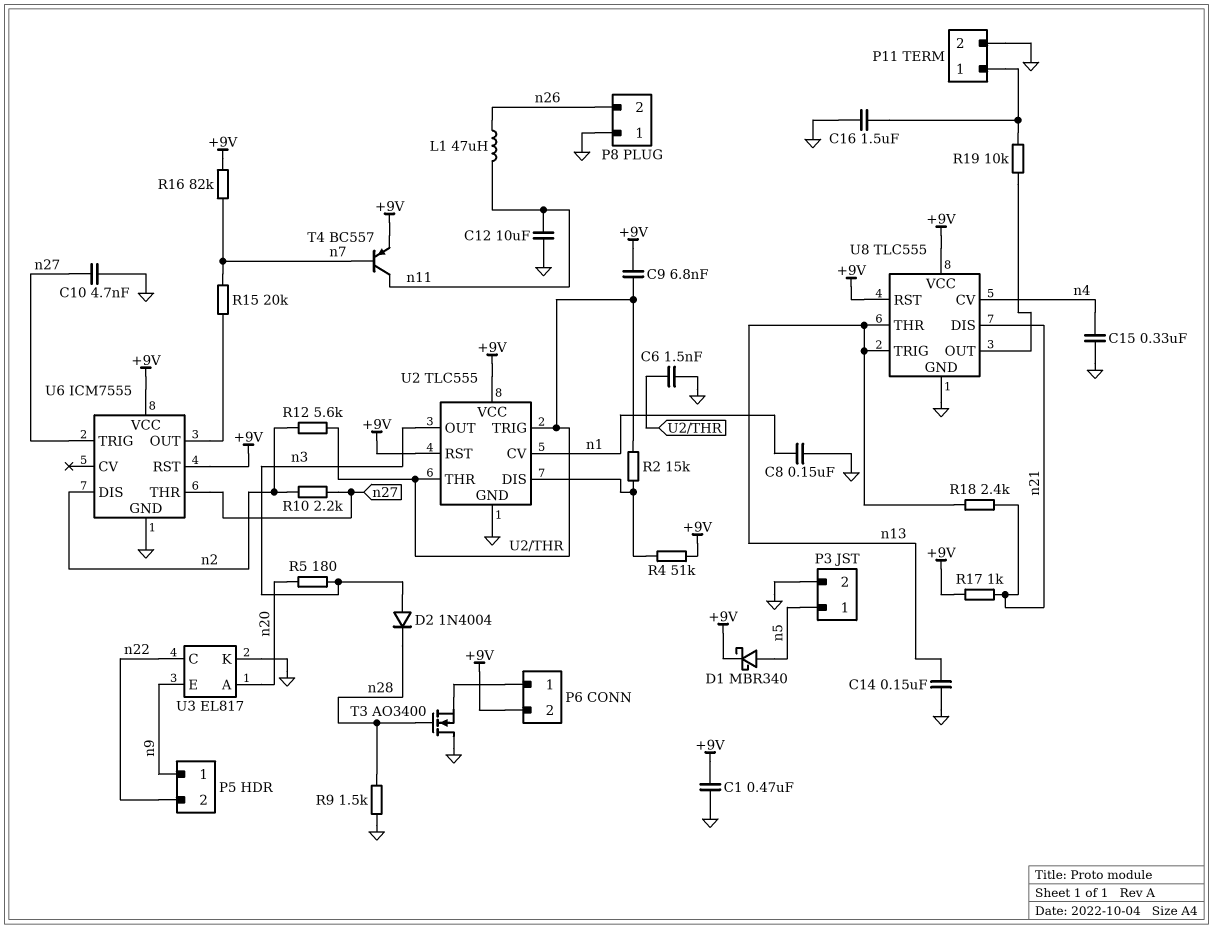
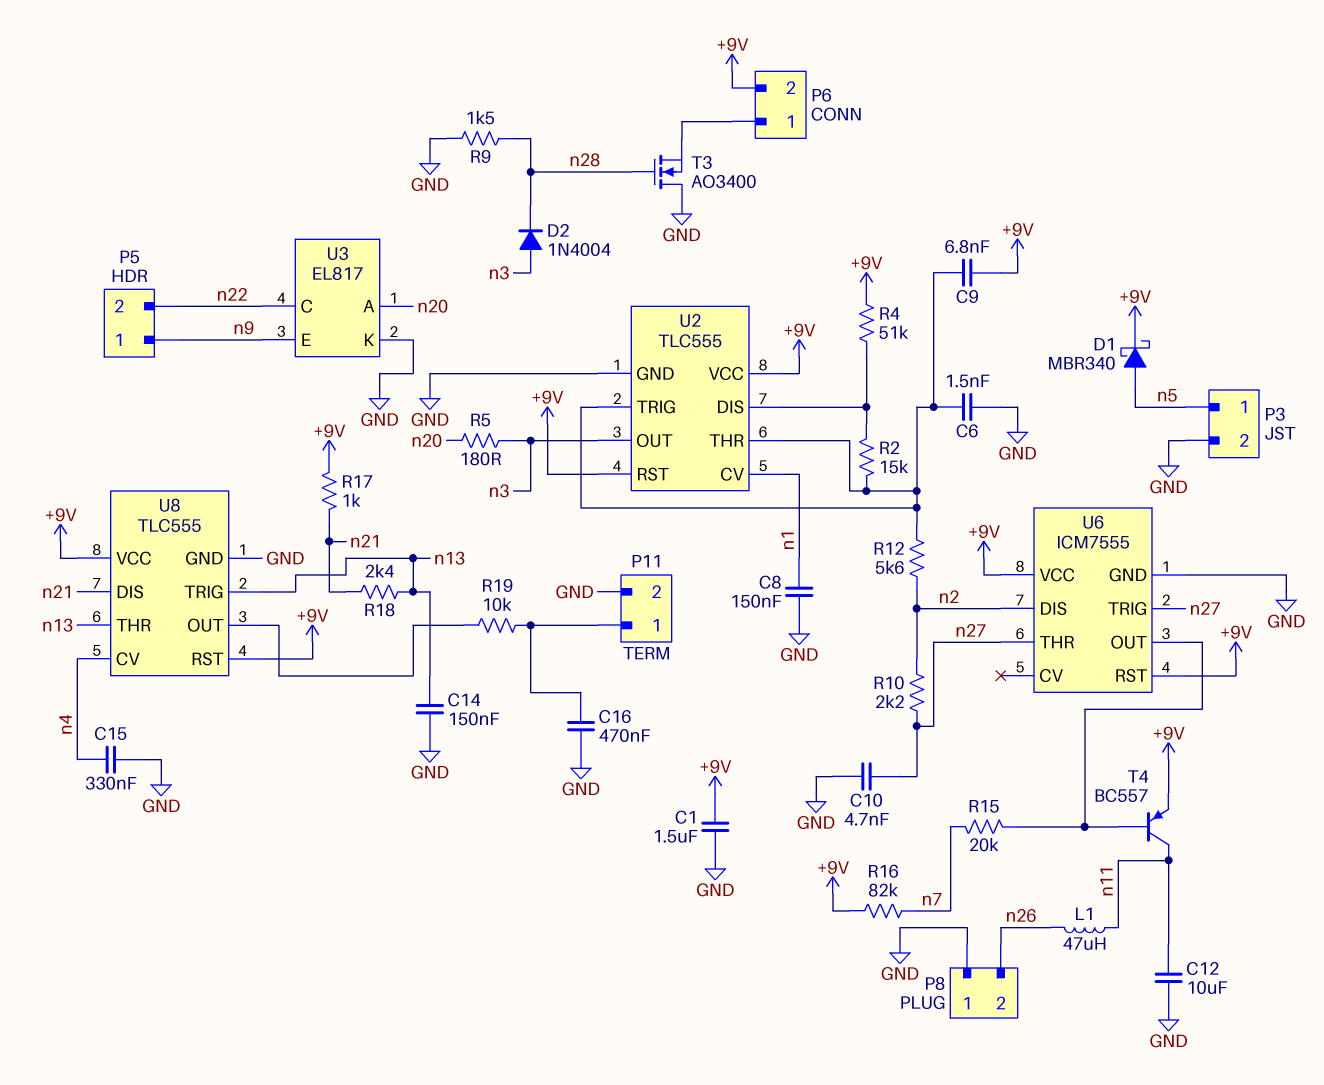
C1: 470nF (+9V, GND) -> 1.5uF (+9V, GND)
C16: 1.5uF (GND, P11/1) -> 470nF (GND, P11/1)
T4: PNP BC557 (B n7, C n11, E +9V) -> PNP BC557 (B U6/OUT, C n11, E +9V)

